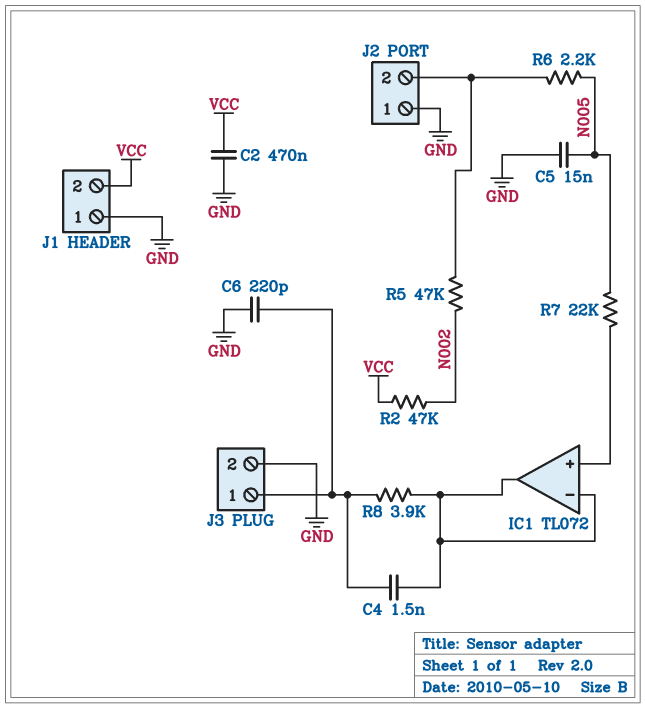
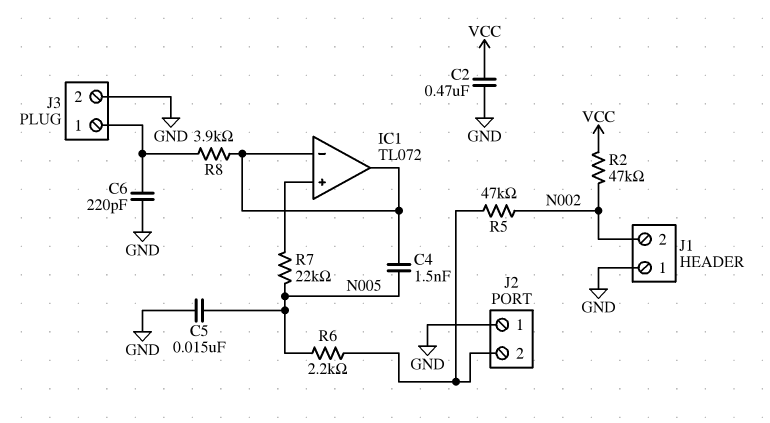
C4: 1.5nF (IC1/in-, J3/1) -> 1.5nF (IC1/in-, N005)
J1 pin 2: VCC -> N002

